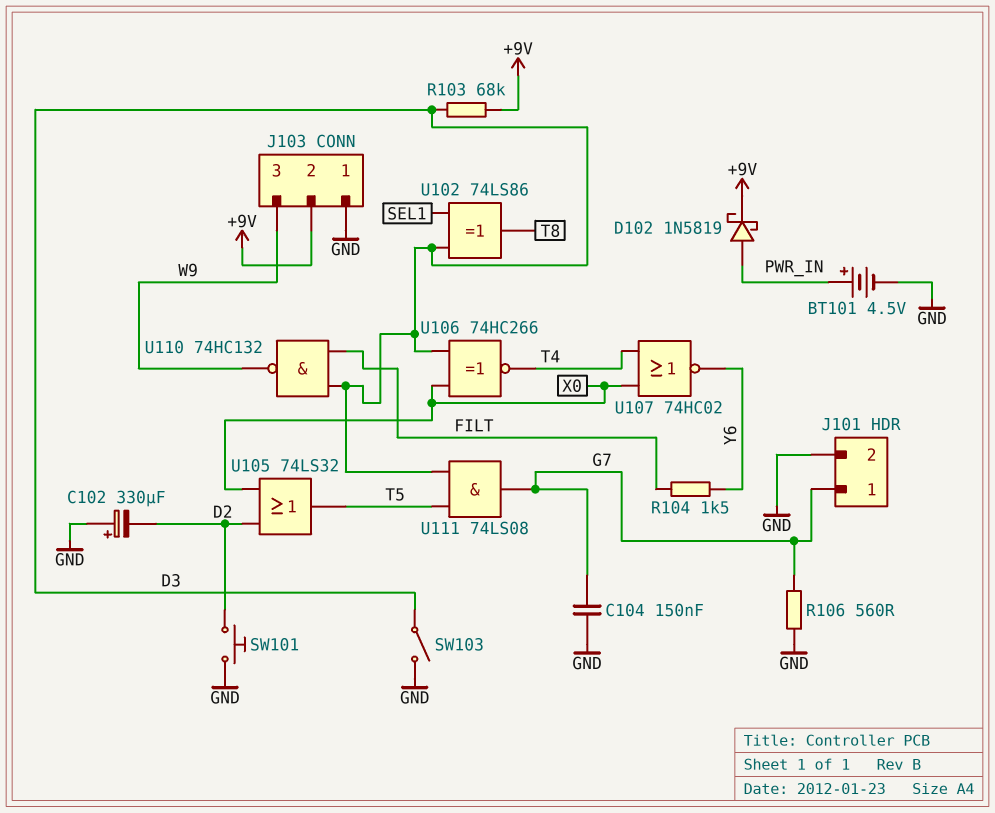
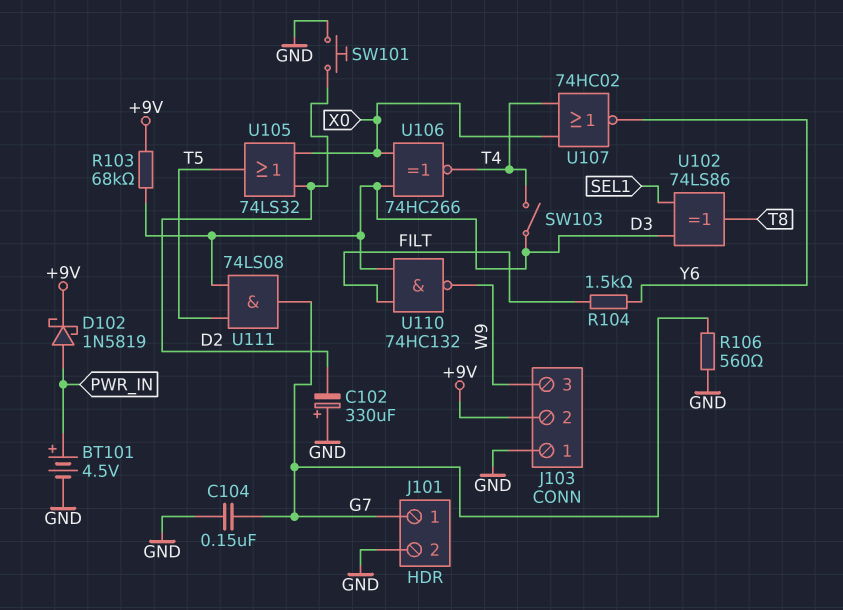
SW103: switch (D3, GND) -> switch (D3, T4)

